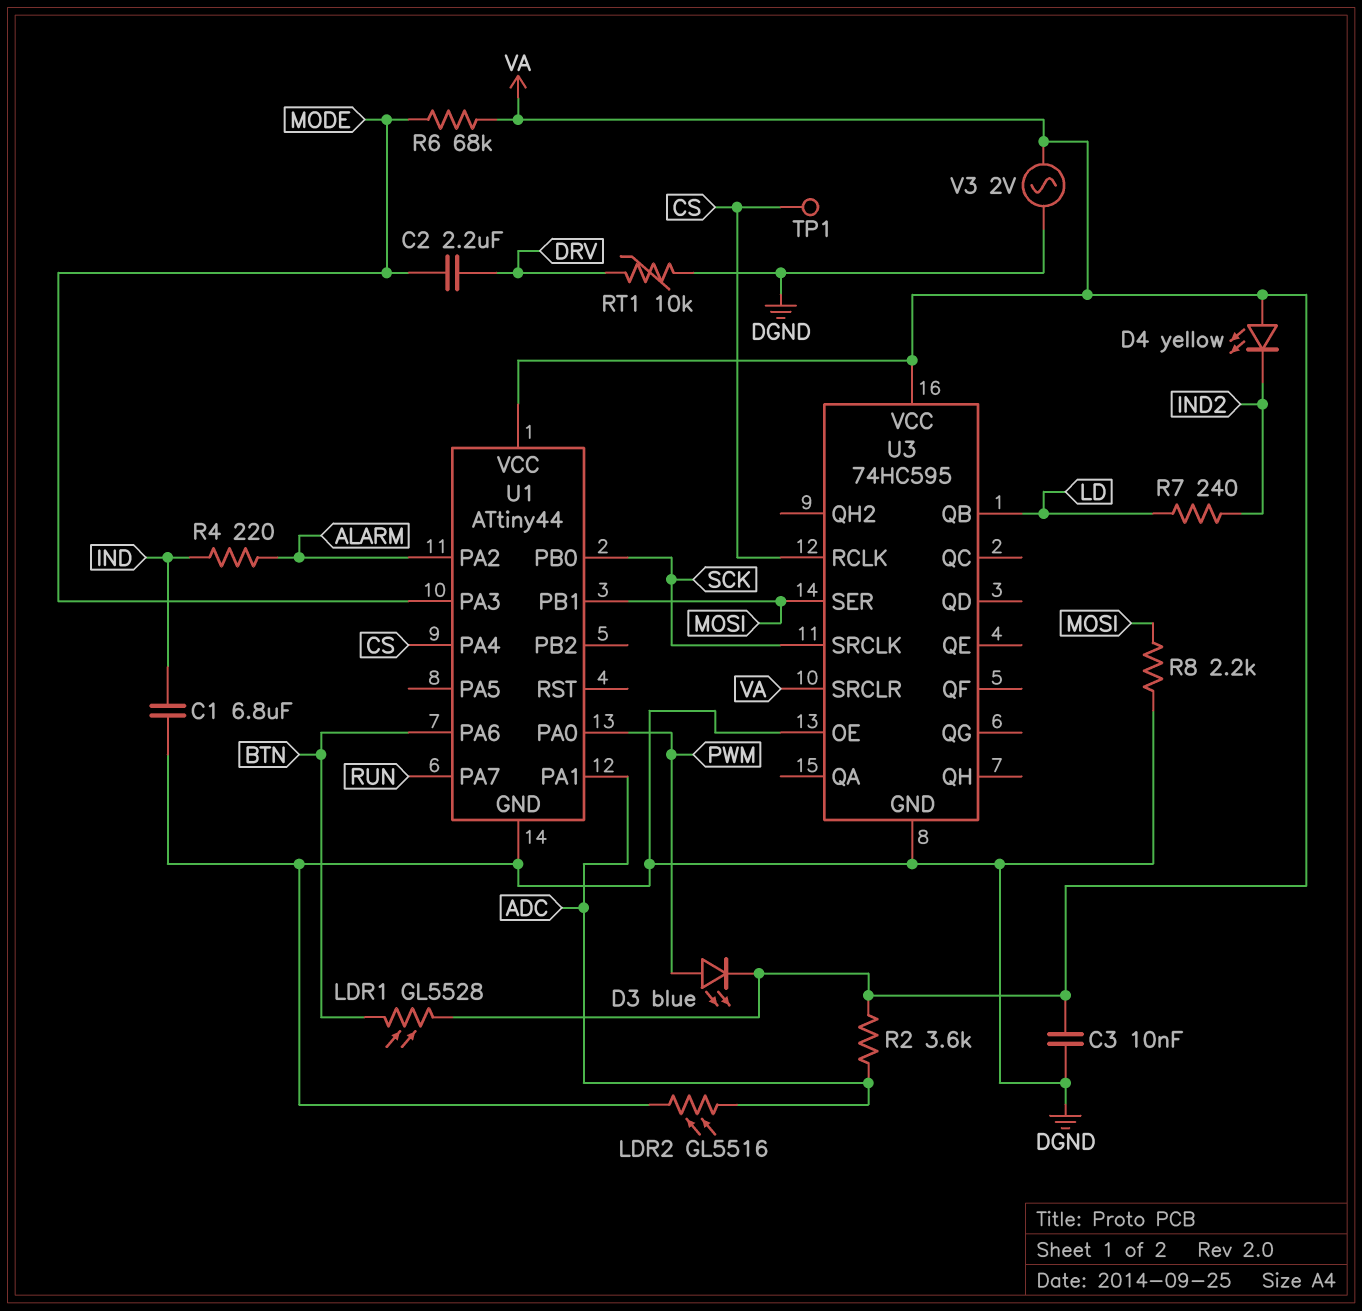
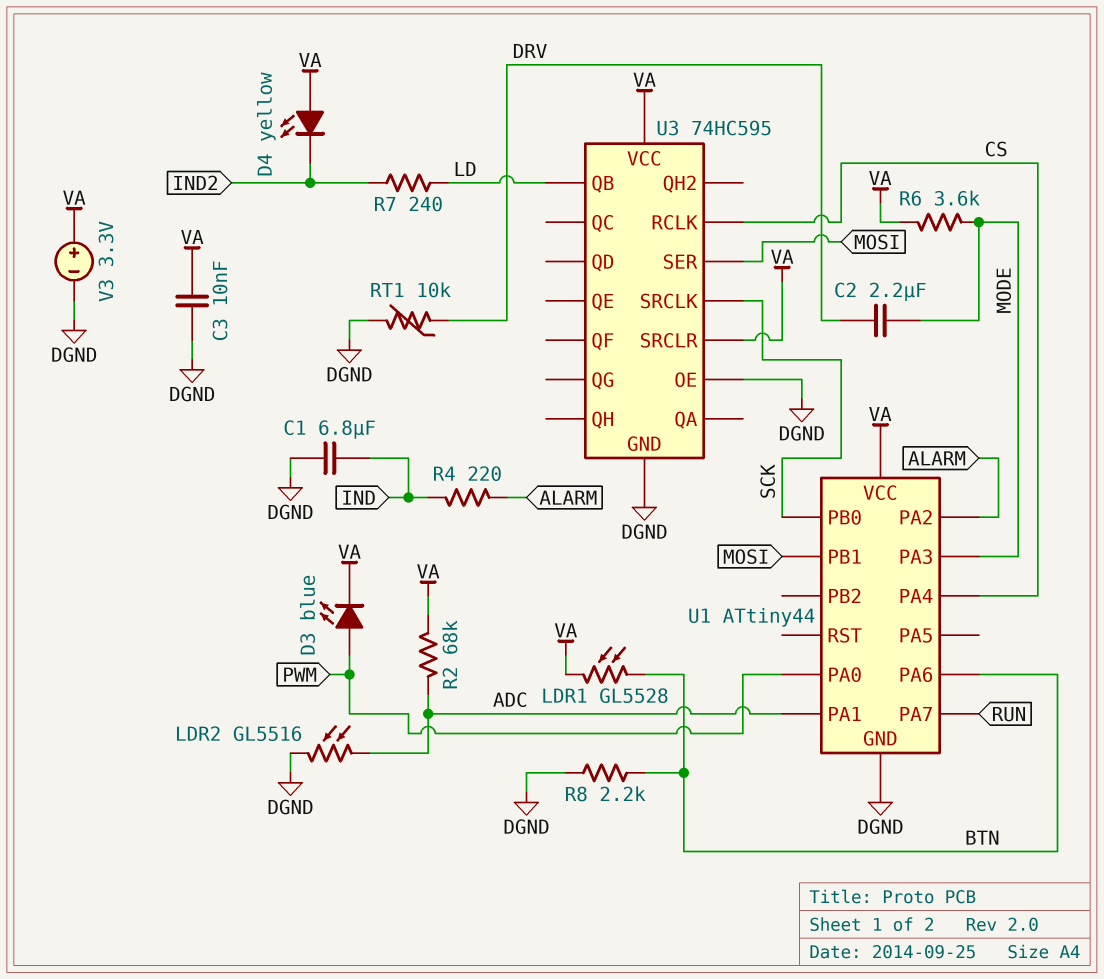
R2: 3.6k (ADC, VA) -> 68k (ADC, VA)
R6: 68k (MODE, VA) -> 3.6k (MODE, VA)
R8: 2.2k (DGND, MOSI) -> 2.2k (BTN, DGND)
TP1: test point (CS) -> none
V3: AC 2V (DGND, VA) -> 3.3V (plus VA, minus DGND)

